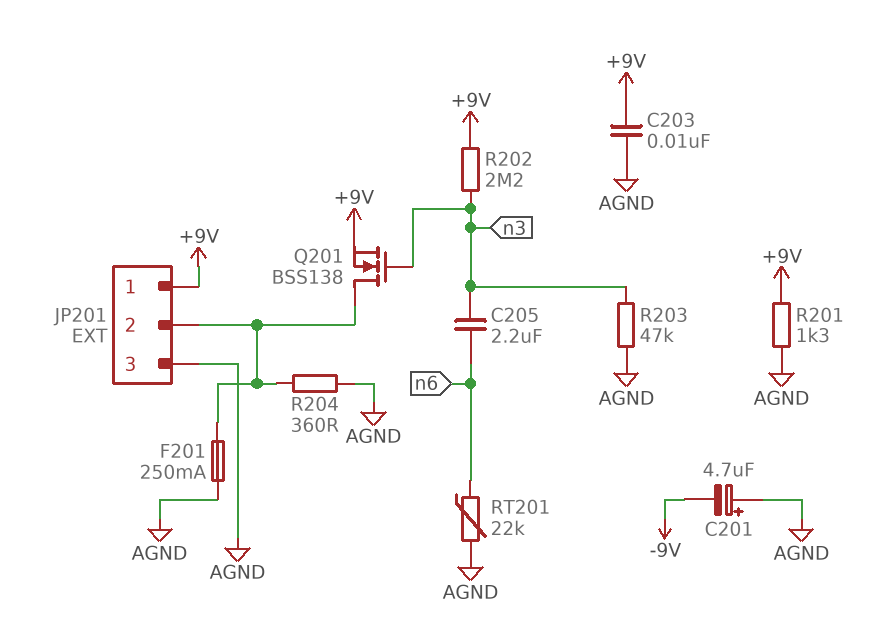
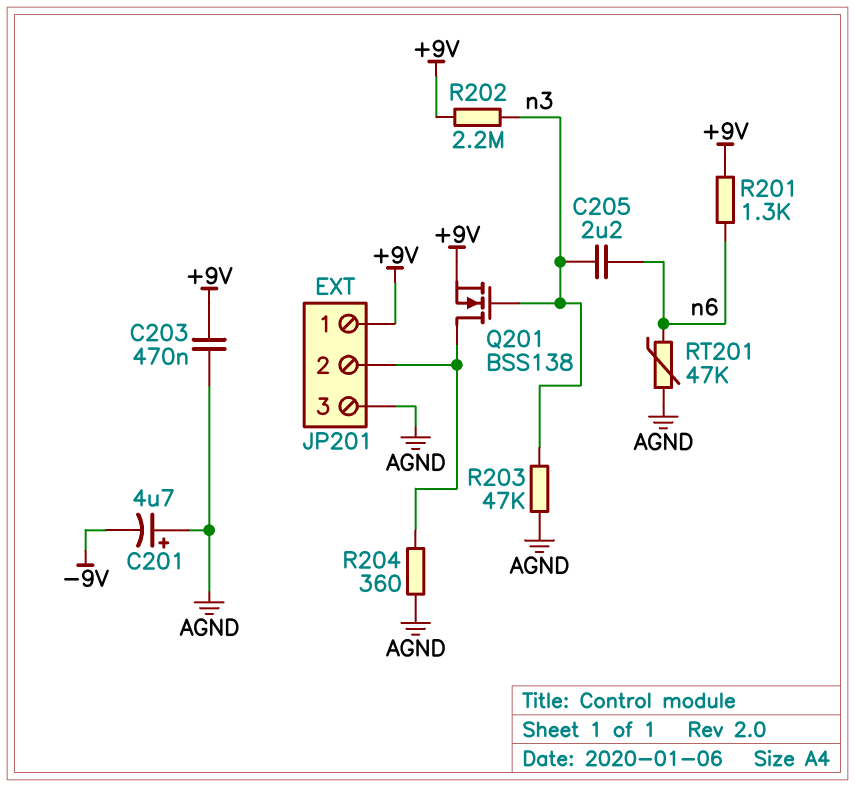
C203: 10nF (+9V, AGND) -> 470nF (+9V, AGND)
F201: 250mA (AGND, JP201/2) -> none
R201: 1.3k (+9V, AGND) -> 1.3k (+9V, n6)
RT201: 22k (AGND, n6) -> 47k (AGND, n6)

